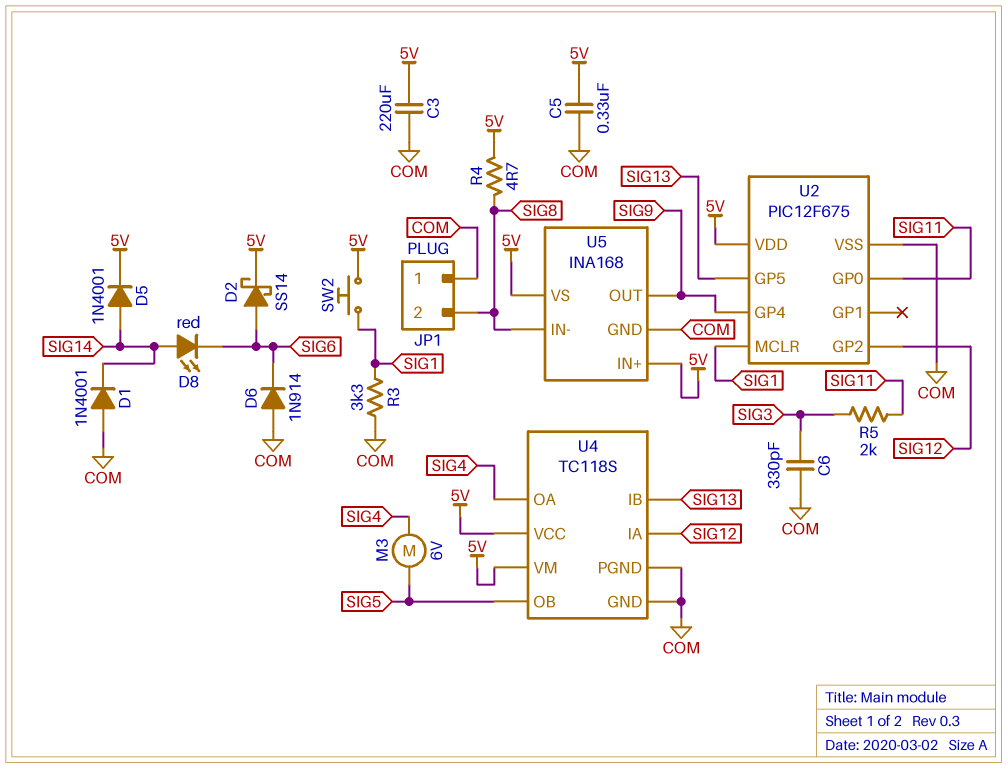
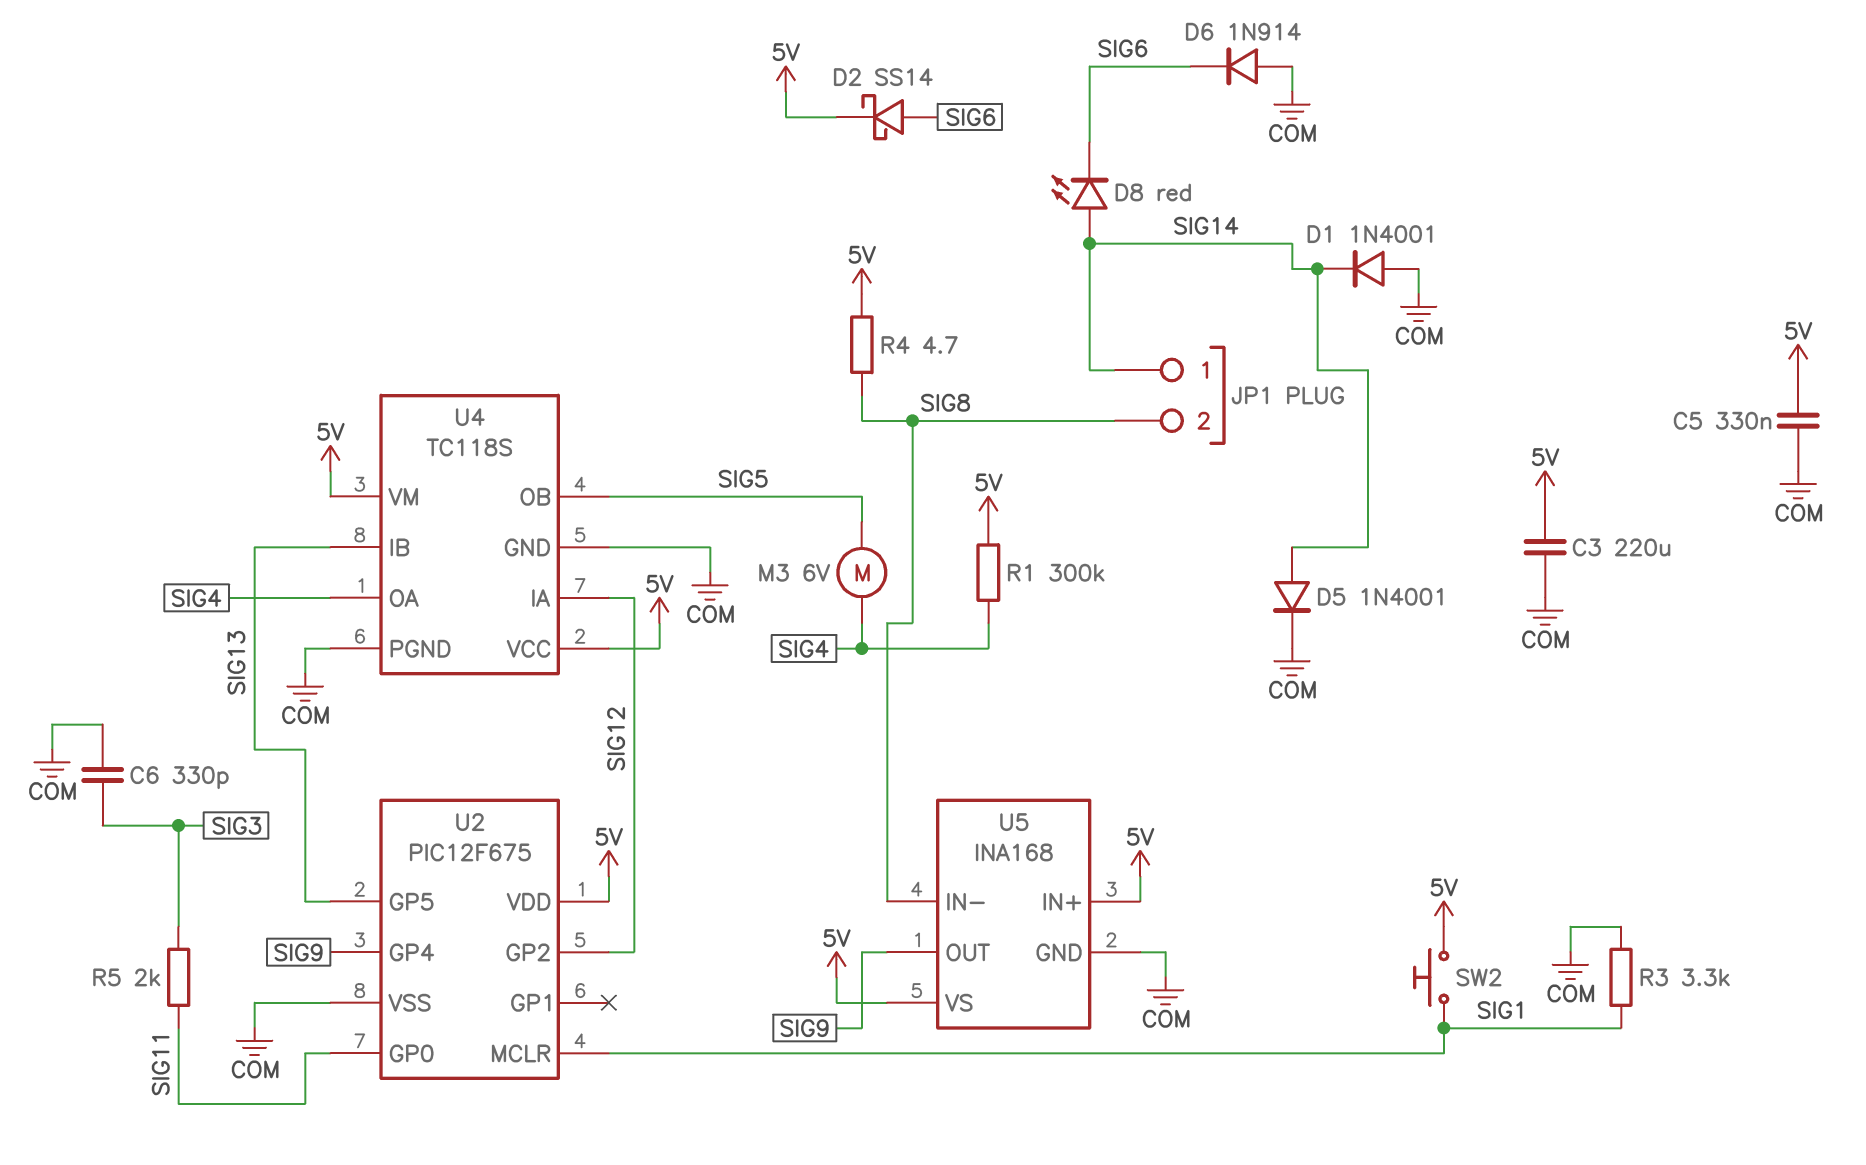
D5: diode 1N4001 (A SIG14, K 5V) -> diode 1N4001 (A SIG14, K COM)
JP1 pin 1: COM -> SIG14
R1: none -> 300k (5V, SIG4)

